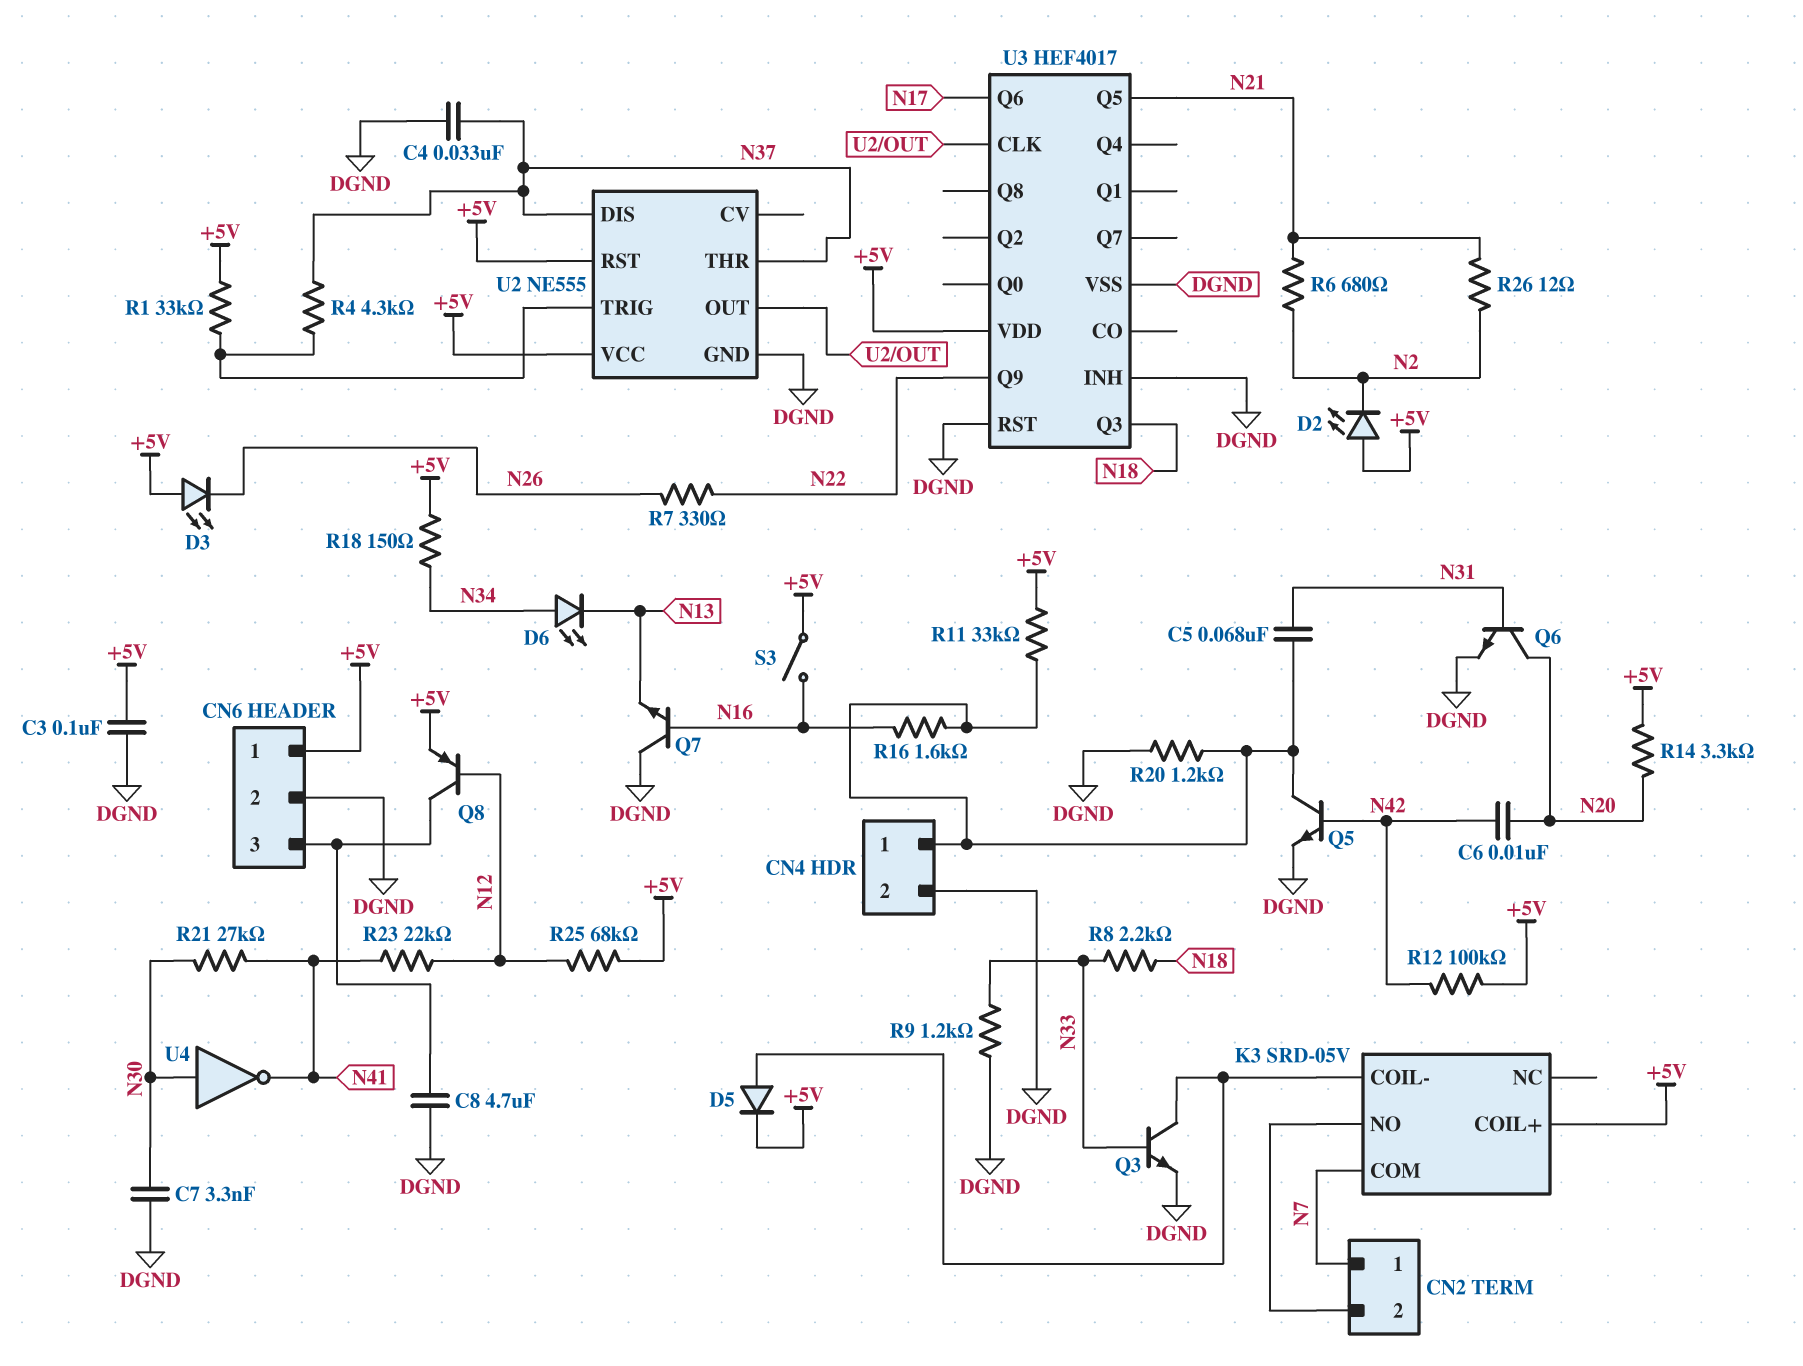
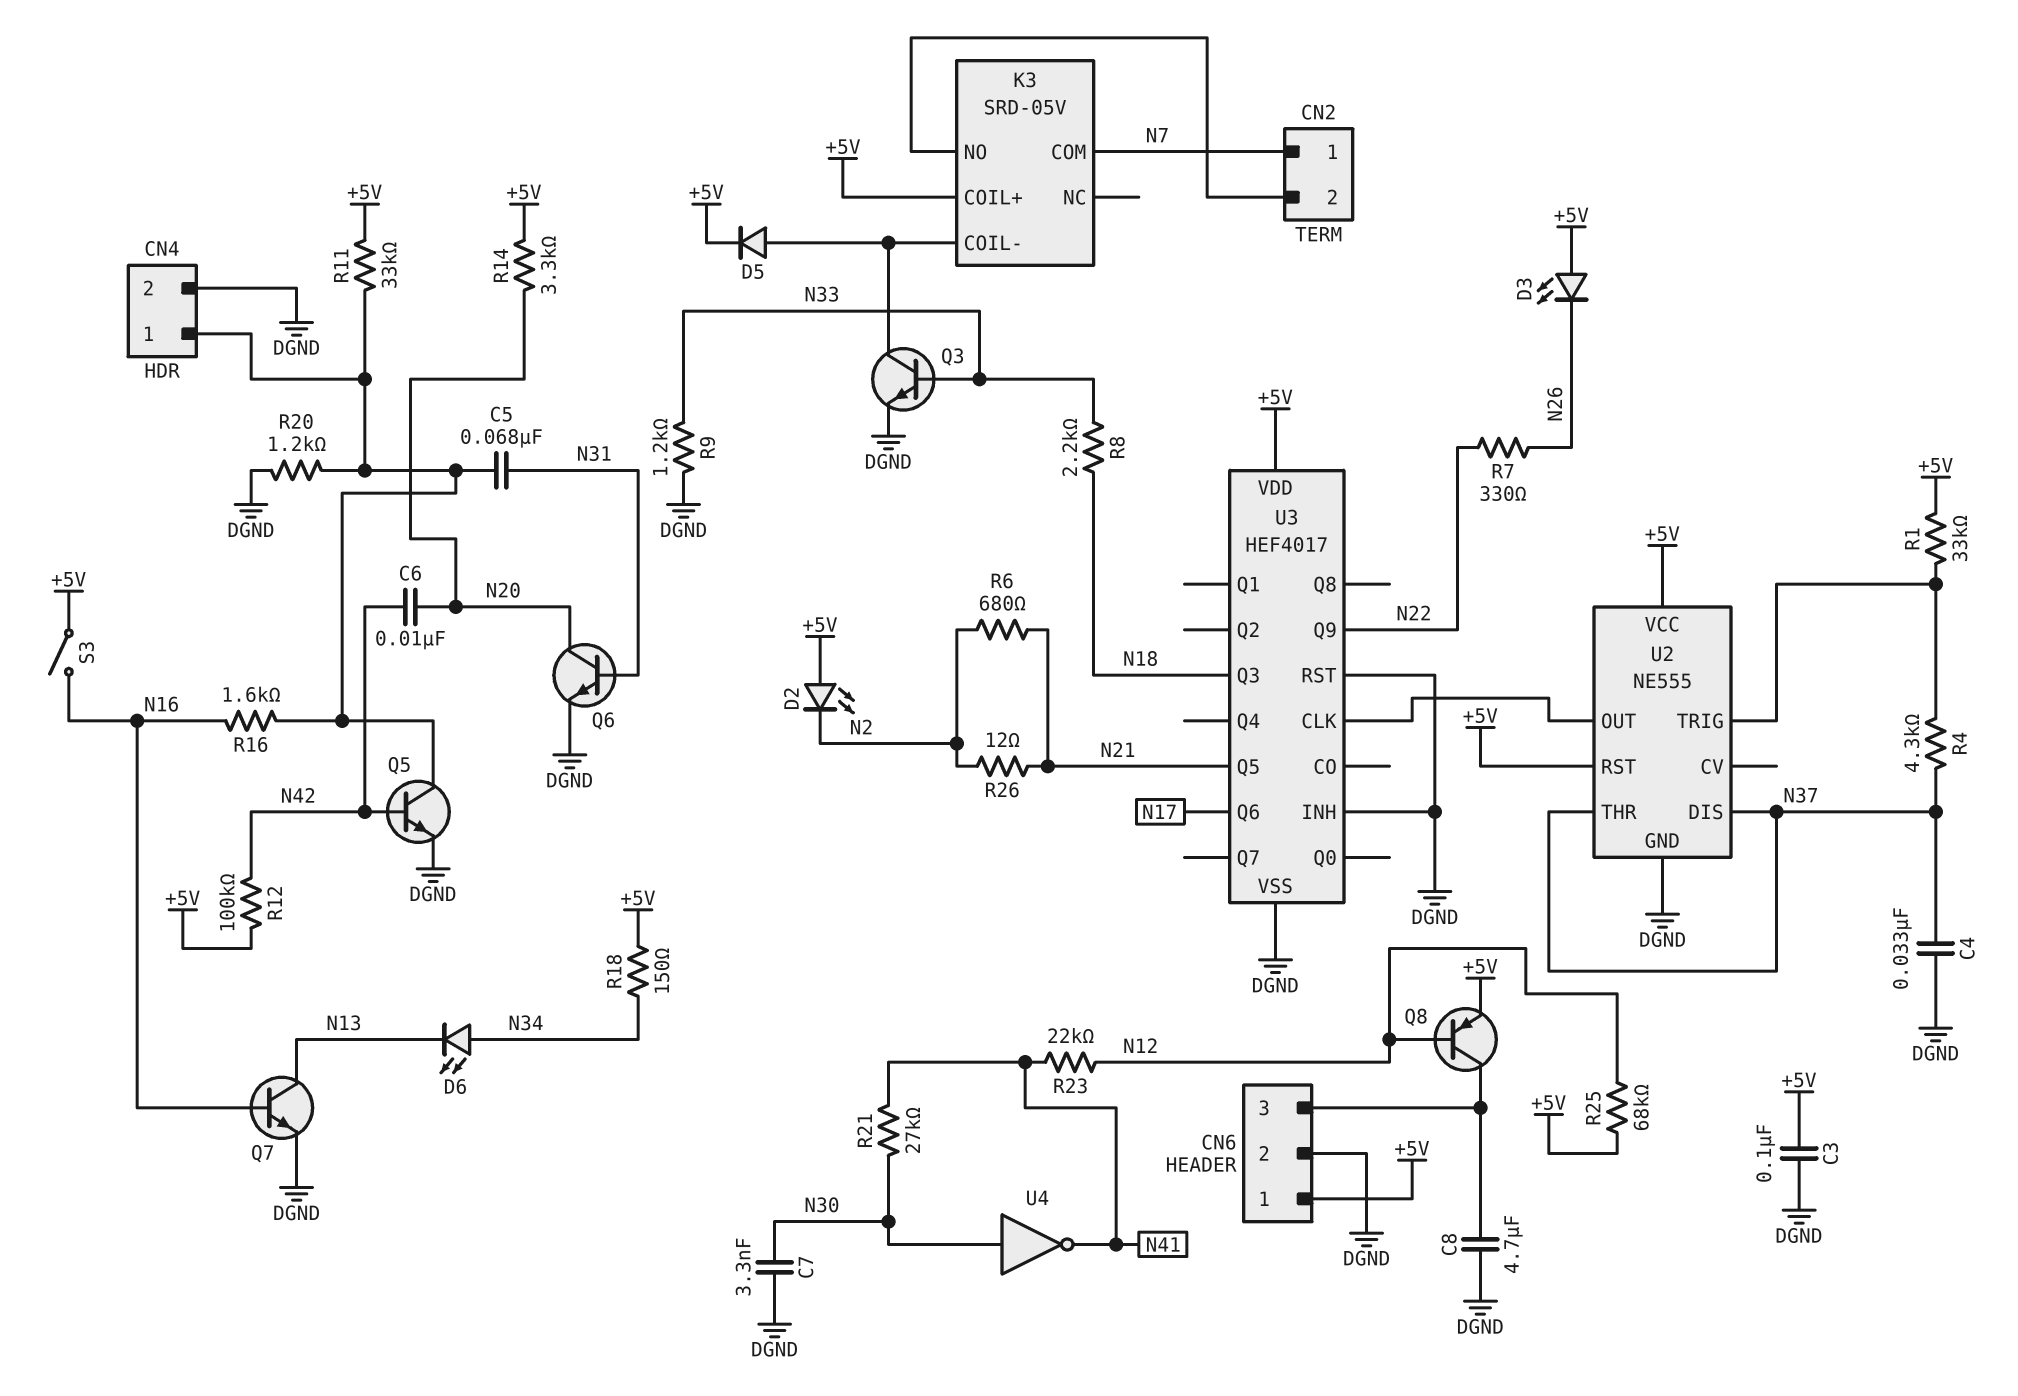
Q7: NPN (B N16, C DGND, E N13) -> NPN (B N16, C N13, E DGND)

